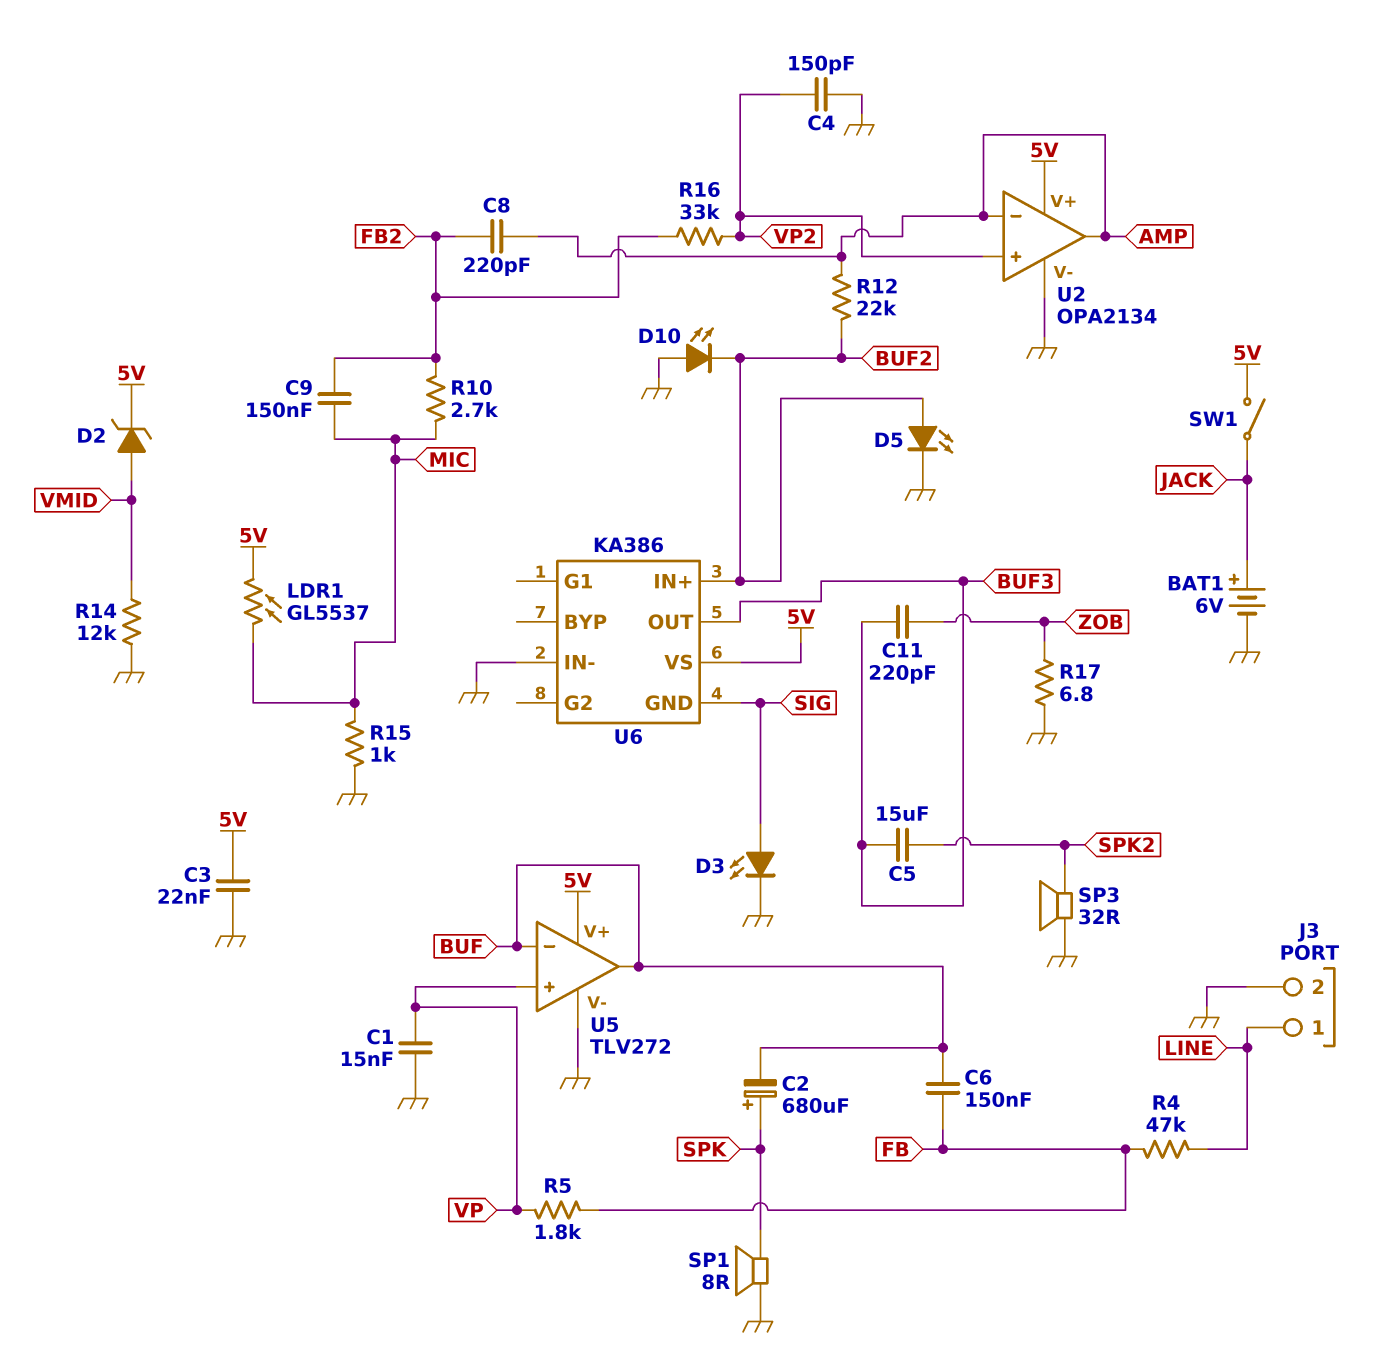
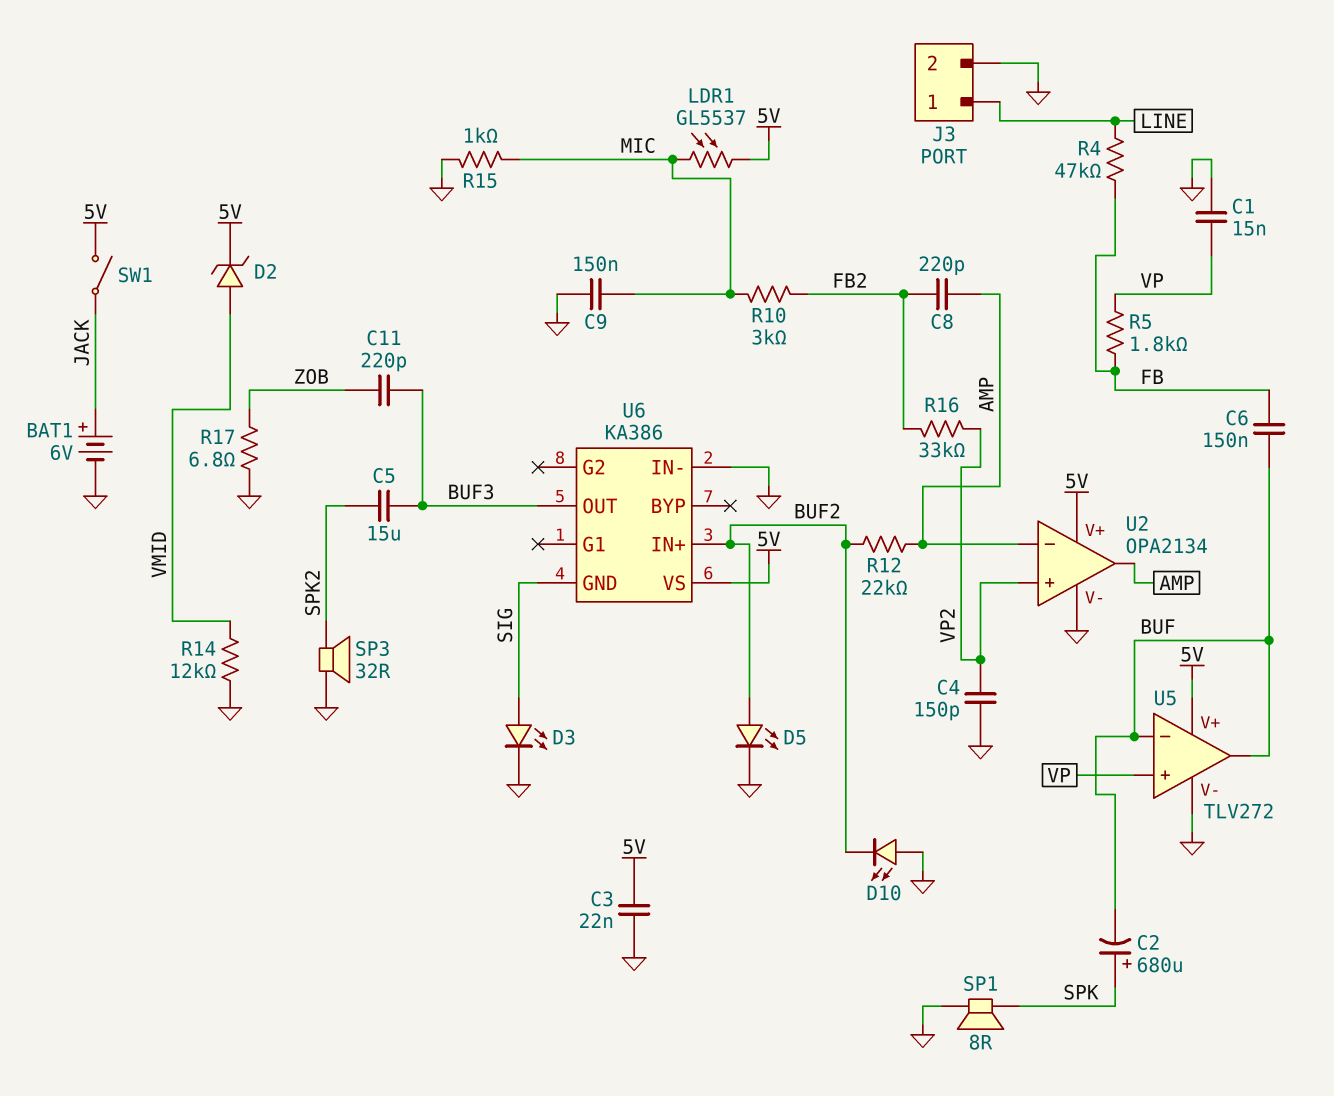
C9: 150nF (FB2, MIC) -> 150nF (GND, MIC)
R10: 2.7k (FB2, MIC) -> 3k (FB2, MIC)

